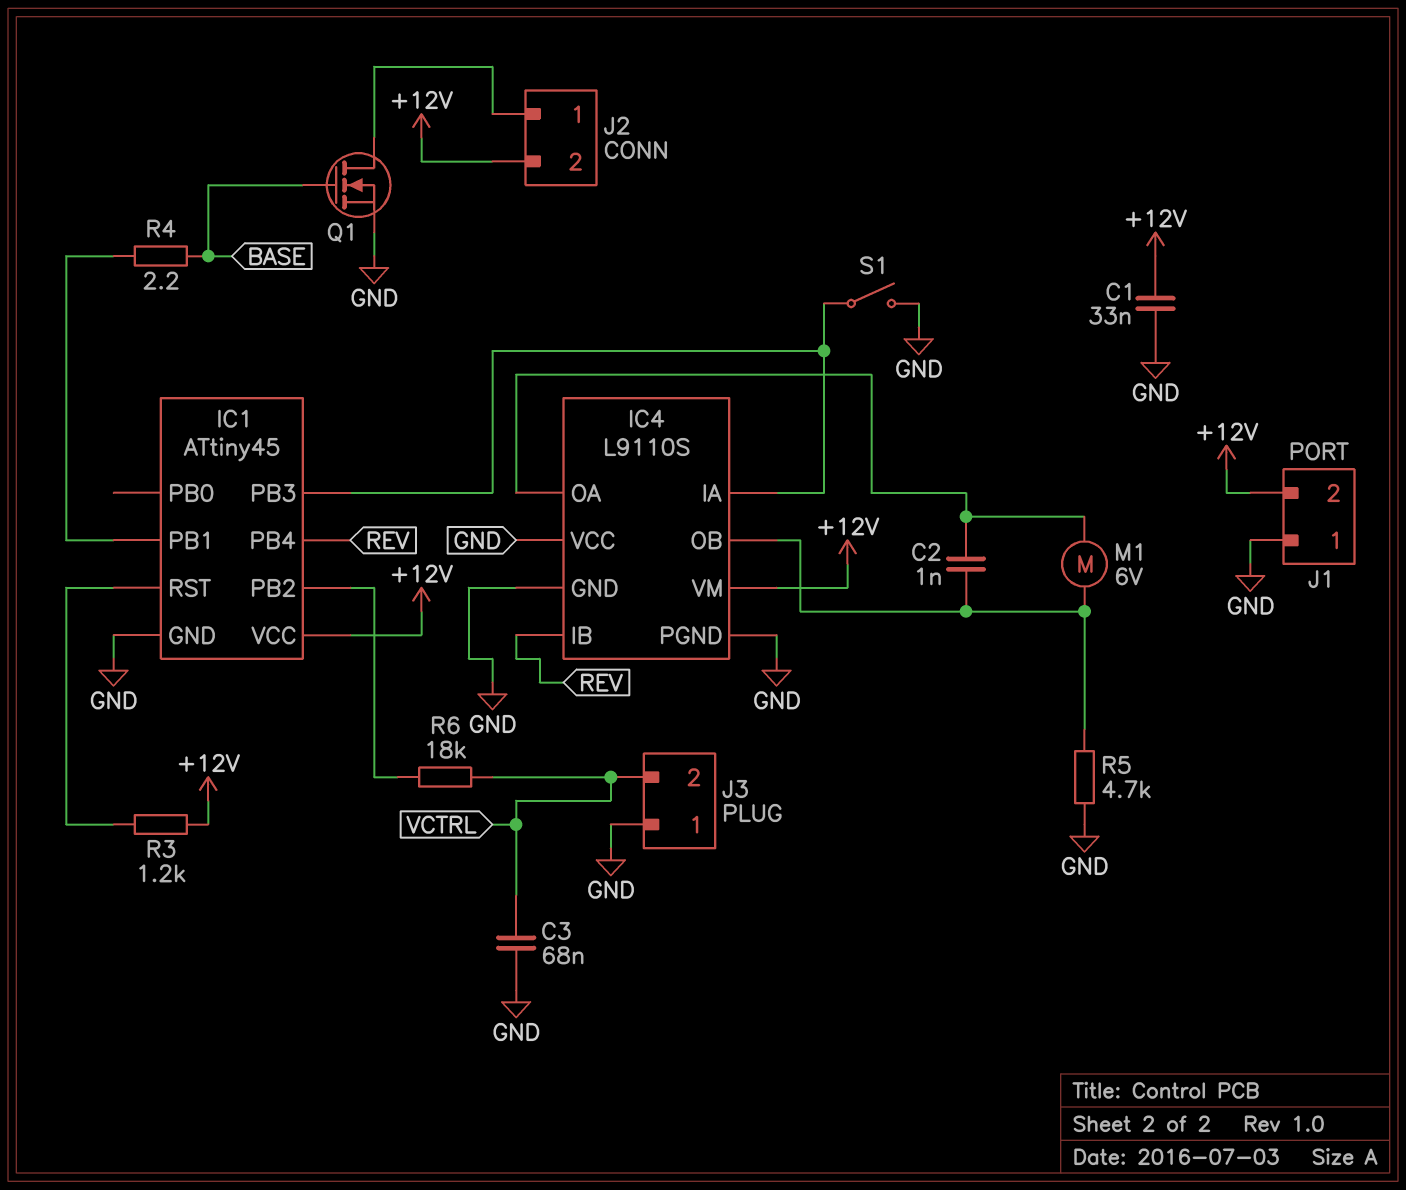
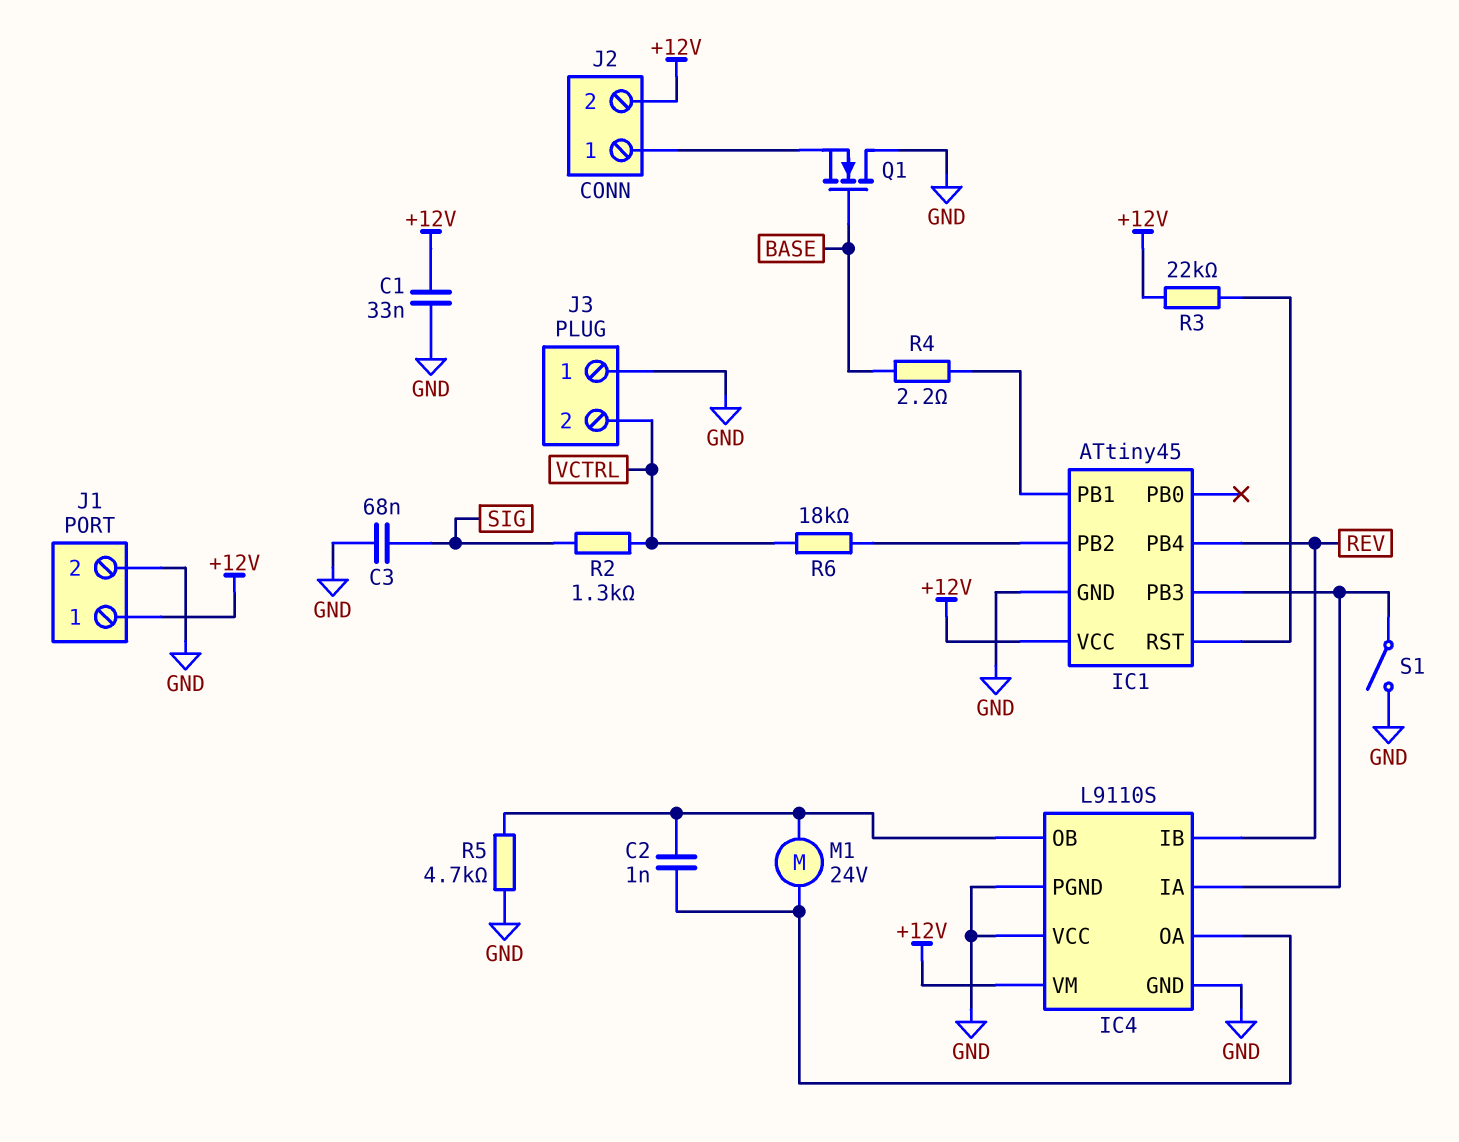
C3: 68nF (GND, VCTRL) -> 68nF (GND, SIG)
J1 pin 1: GND -> +12V
J1 pin 2: +12V -> GND
M1: motor 6V (IC4/OA, IC4/OB) -> motor 24V (IC4/OA, IC4/OB)
Q1: NMOS (G BASE, D J2/1, S GND) -> NMOS (G BASE, D GND, S J2/1)
R2: none -> 1.3k (SIG, VCTRL)
R3: 1.2k (+12V, IC1/RST) -> 22k (+12V, IC1/RST)

